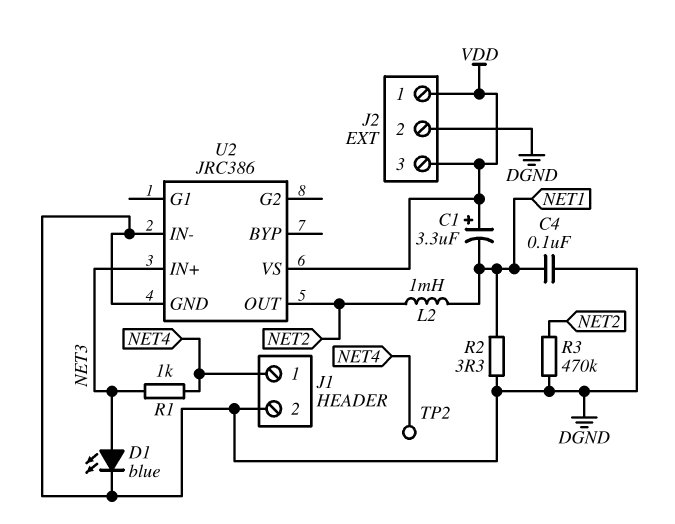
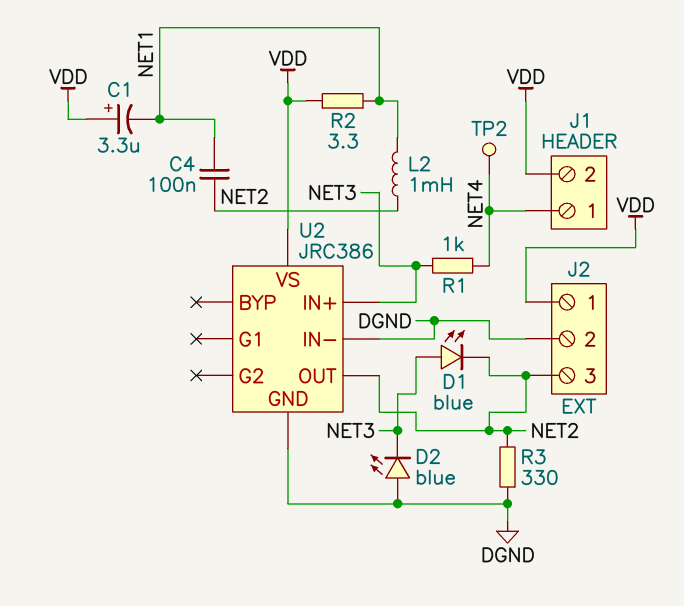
C4: 100nF (DGND, NET1) -> 100nF (NET1, NET2)
D1: LED blue (A NET3, K DGND) -> LED blue (A NET3, K NET2)
D2: none -> LED blue (A DGND, K NET3)
J1 pin 2: DGND -> VDD
J2 pin 3: VDD -> NET2
R2: 3.3 (DGND, NET1) -> 3.3 (NET1, VDD)
R3: 470k (DGND, NET2) -> 330 (DGND, NET2)

